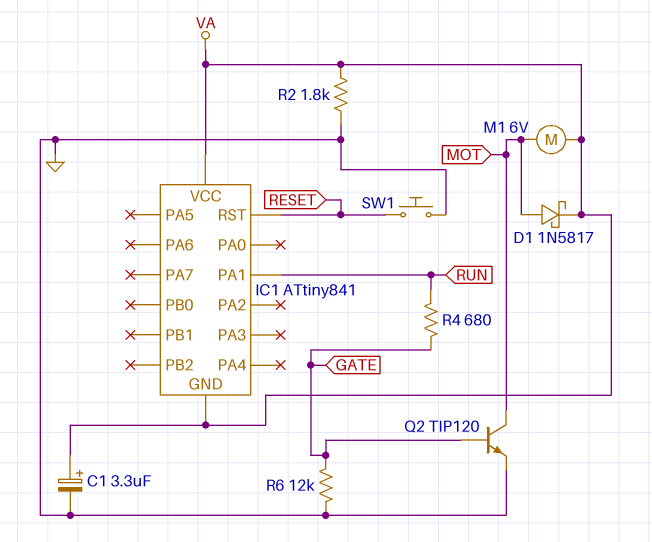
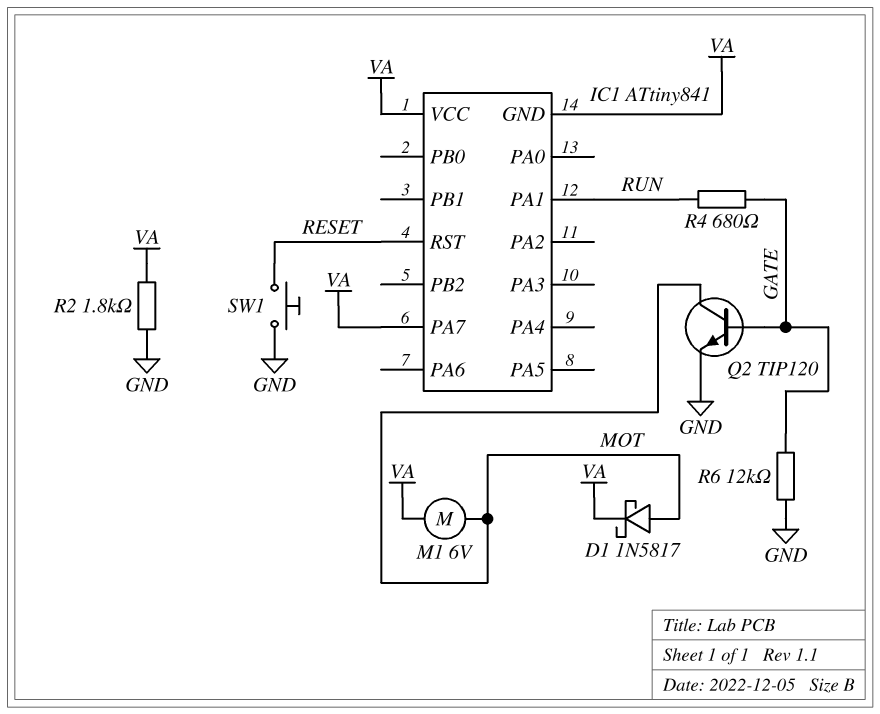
C1: 3.3uF (plus VA, minus GND) -> none
IC1 pin PA7: none -> VA

